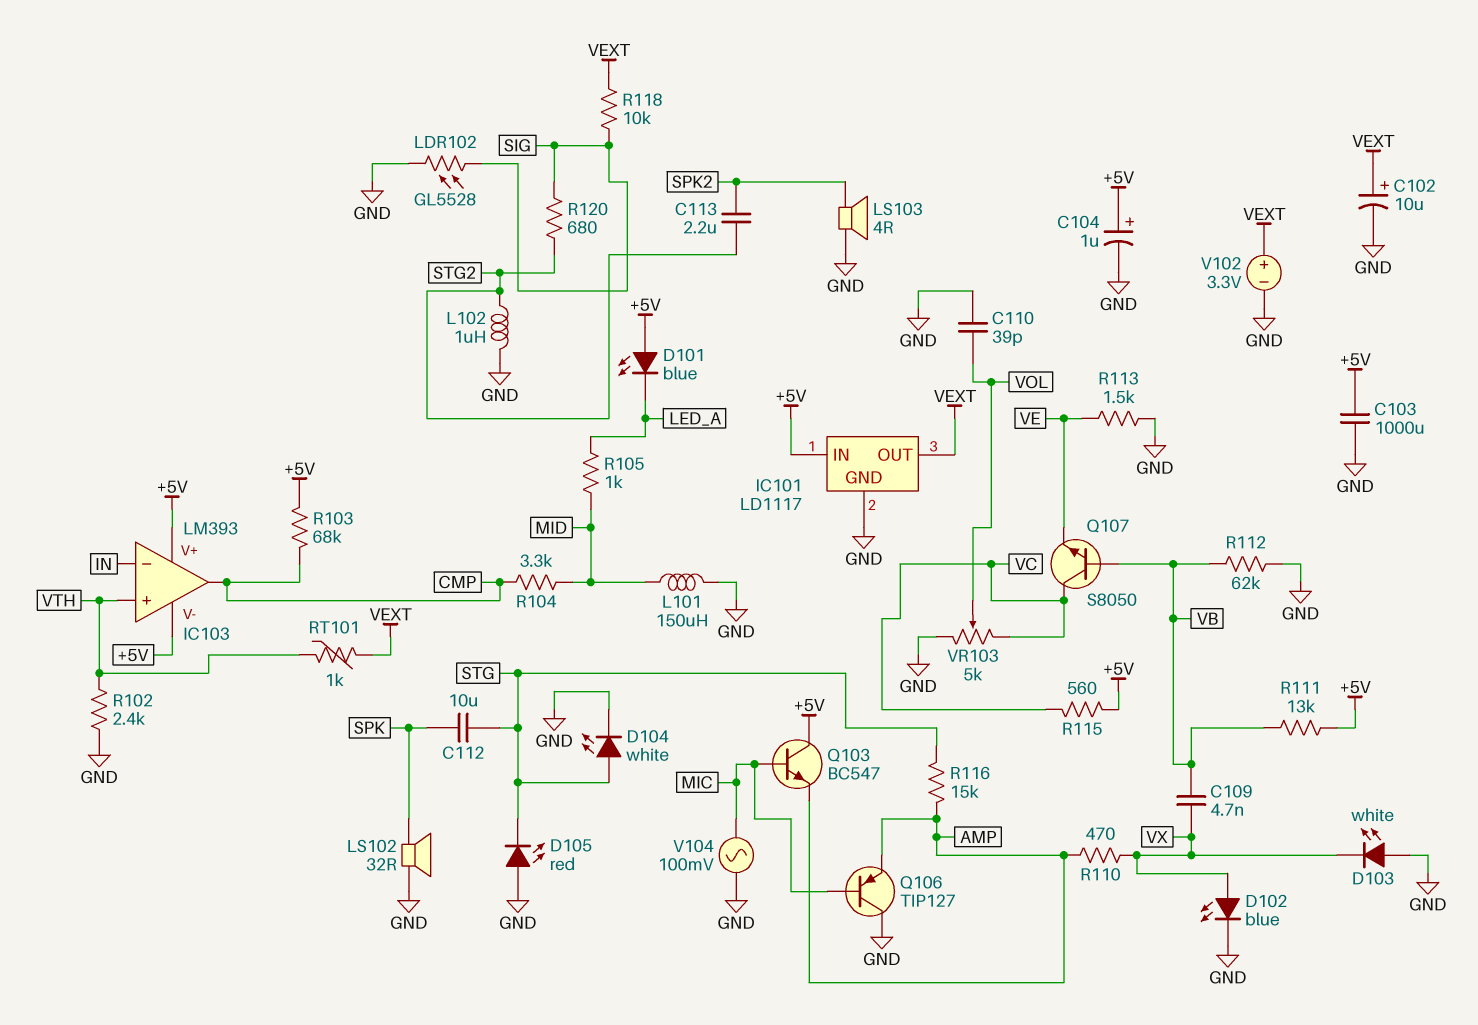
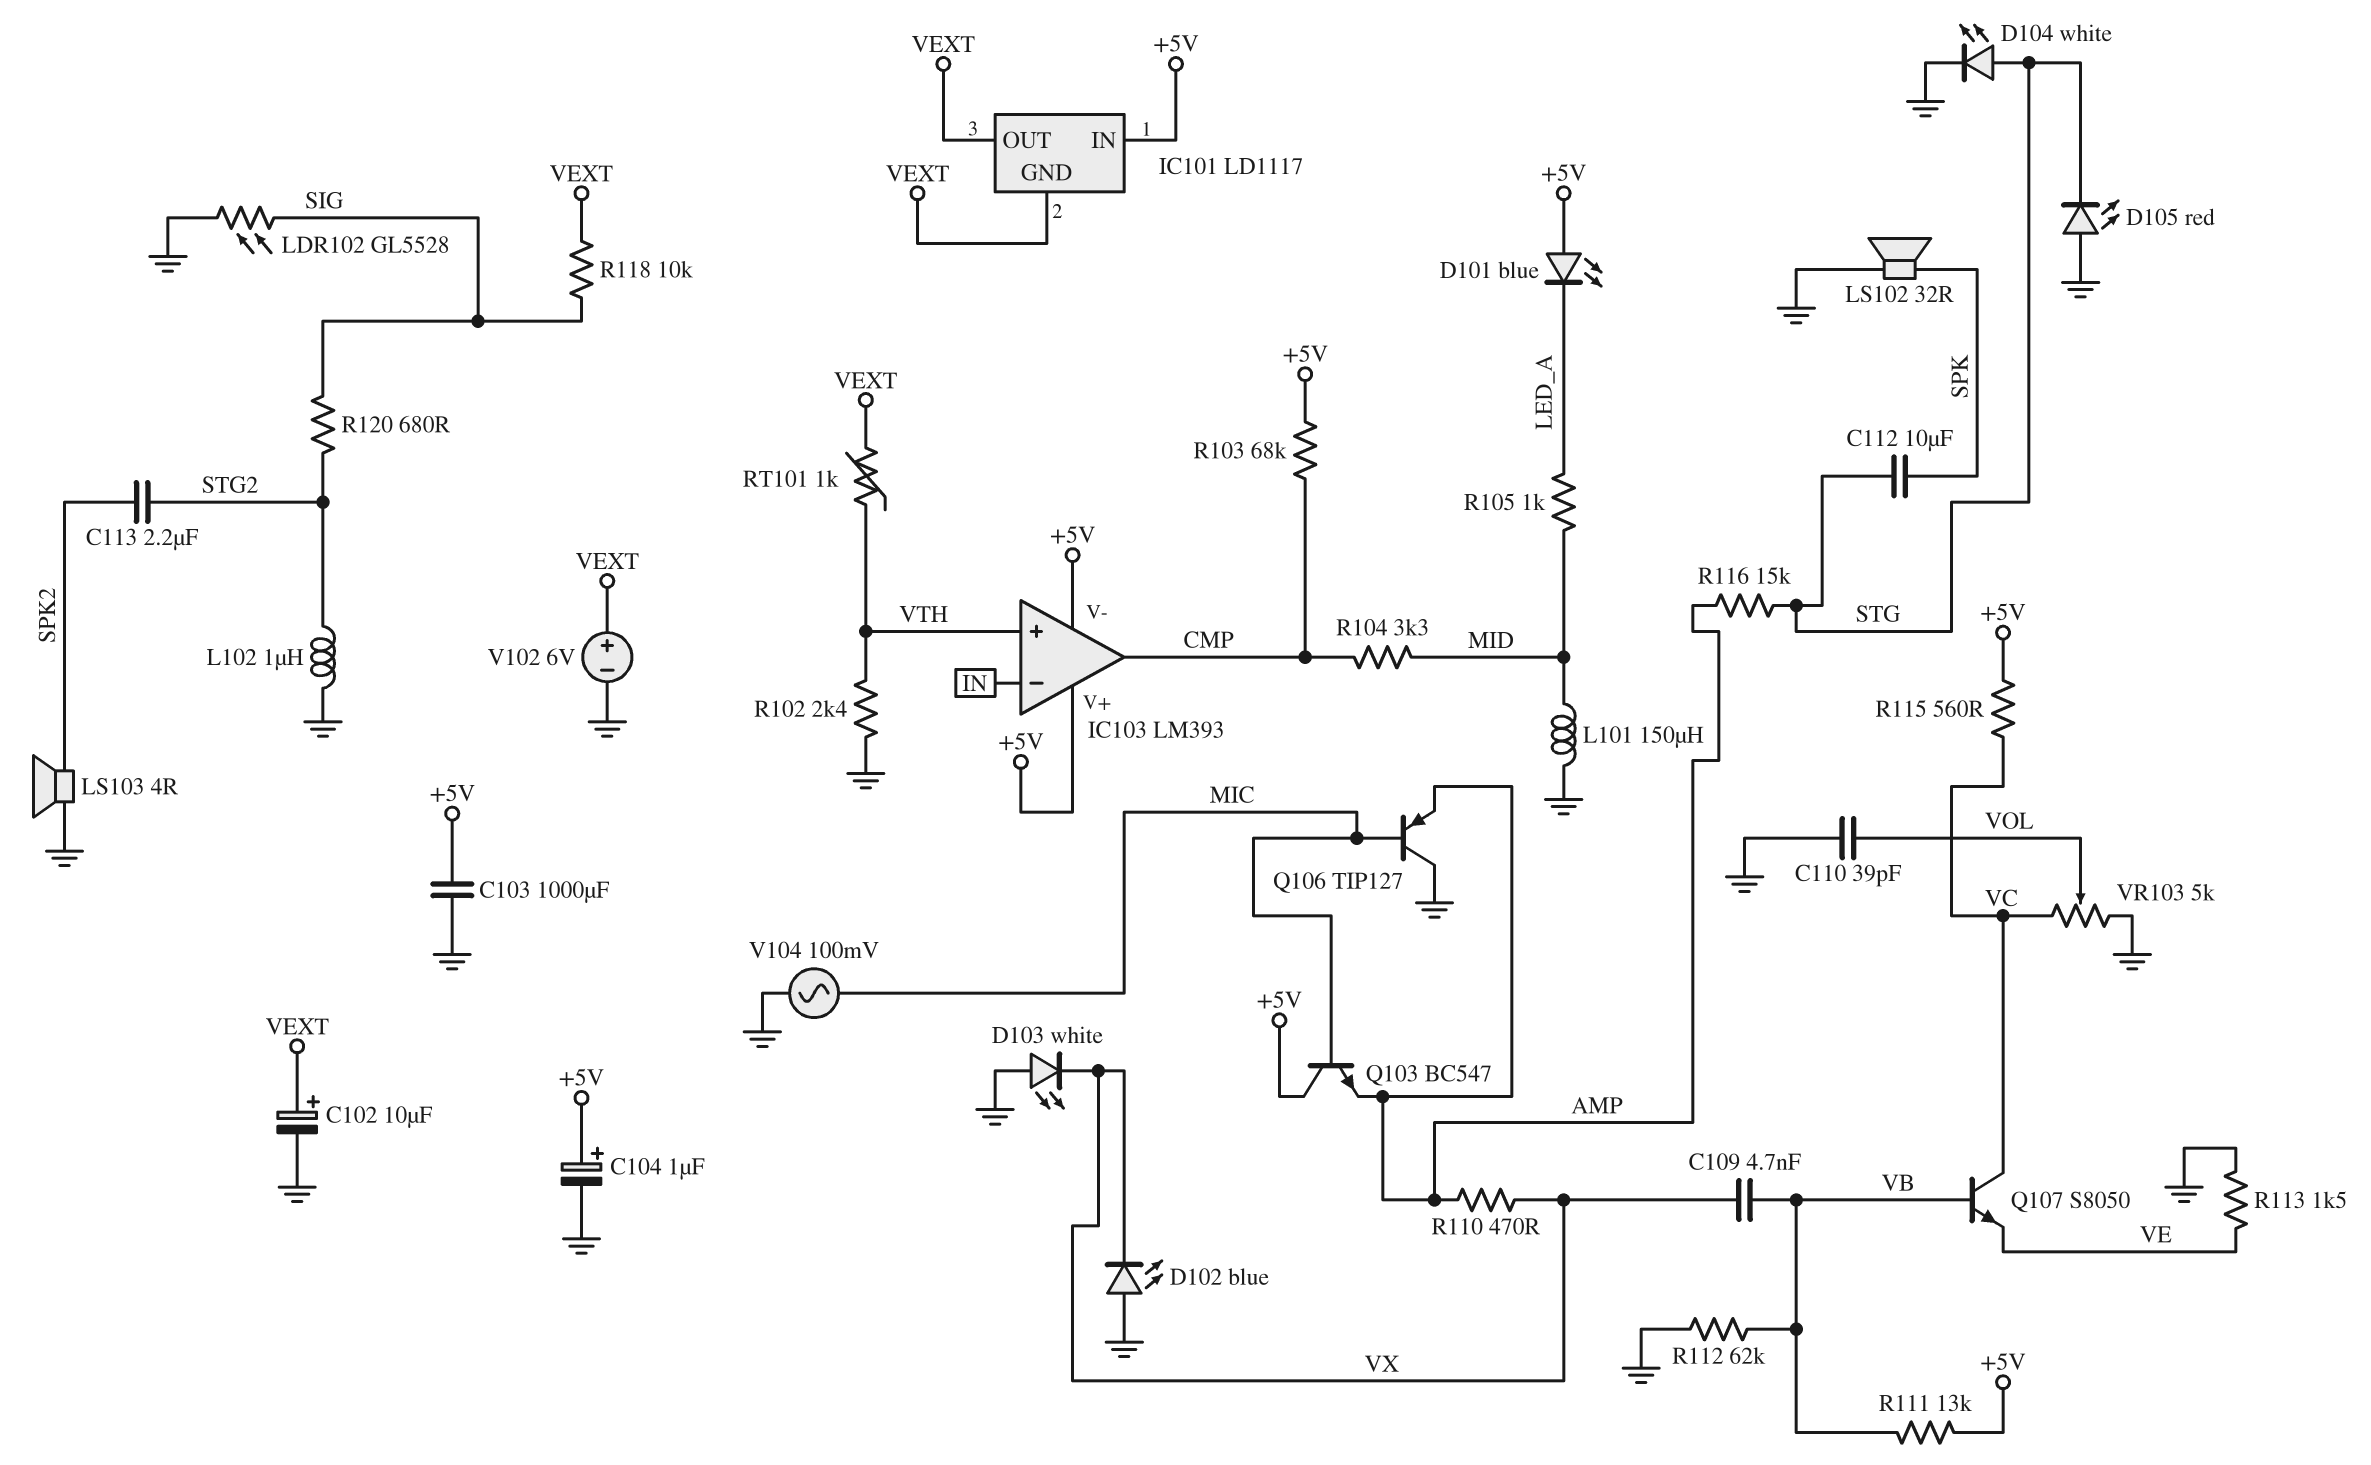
D102: LED blue (A VX, K GND) -> LED blue (A GND, K VX)
IC101 pin GND: GND -> VEXT
V102: 3.3V (plus VEXT, minus GND) -> 6V (plus VEXT, minus GND)

